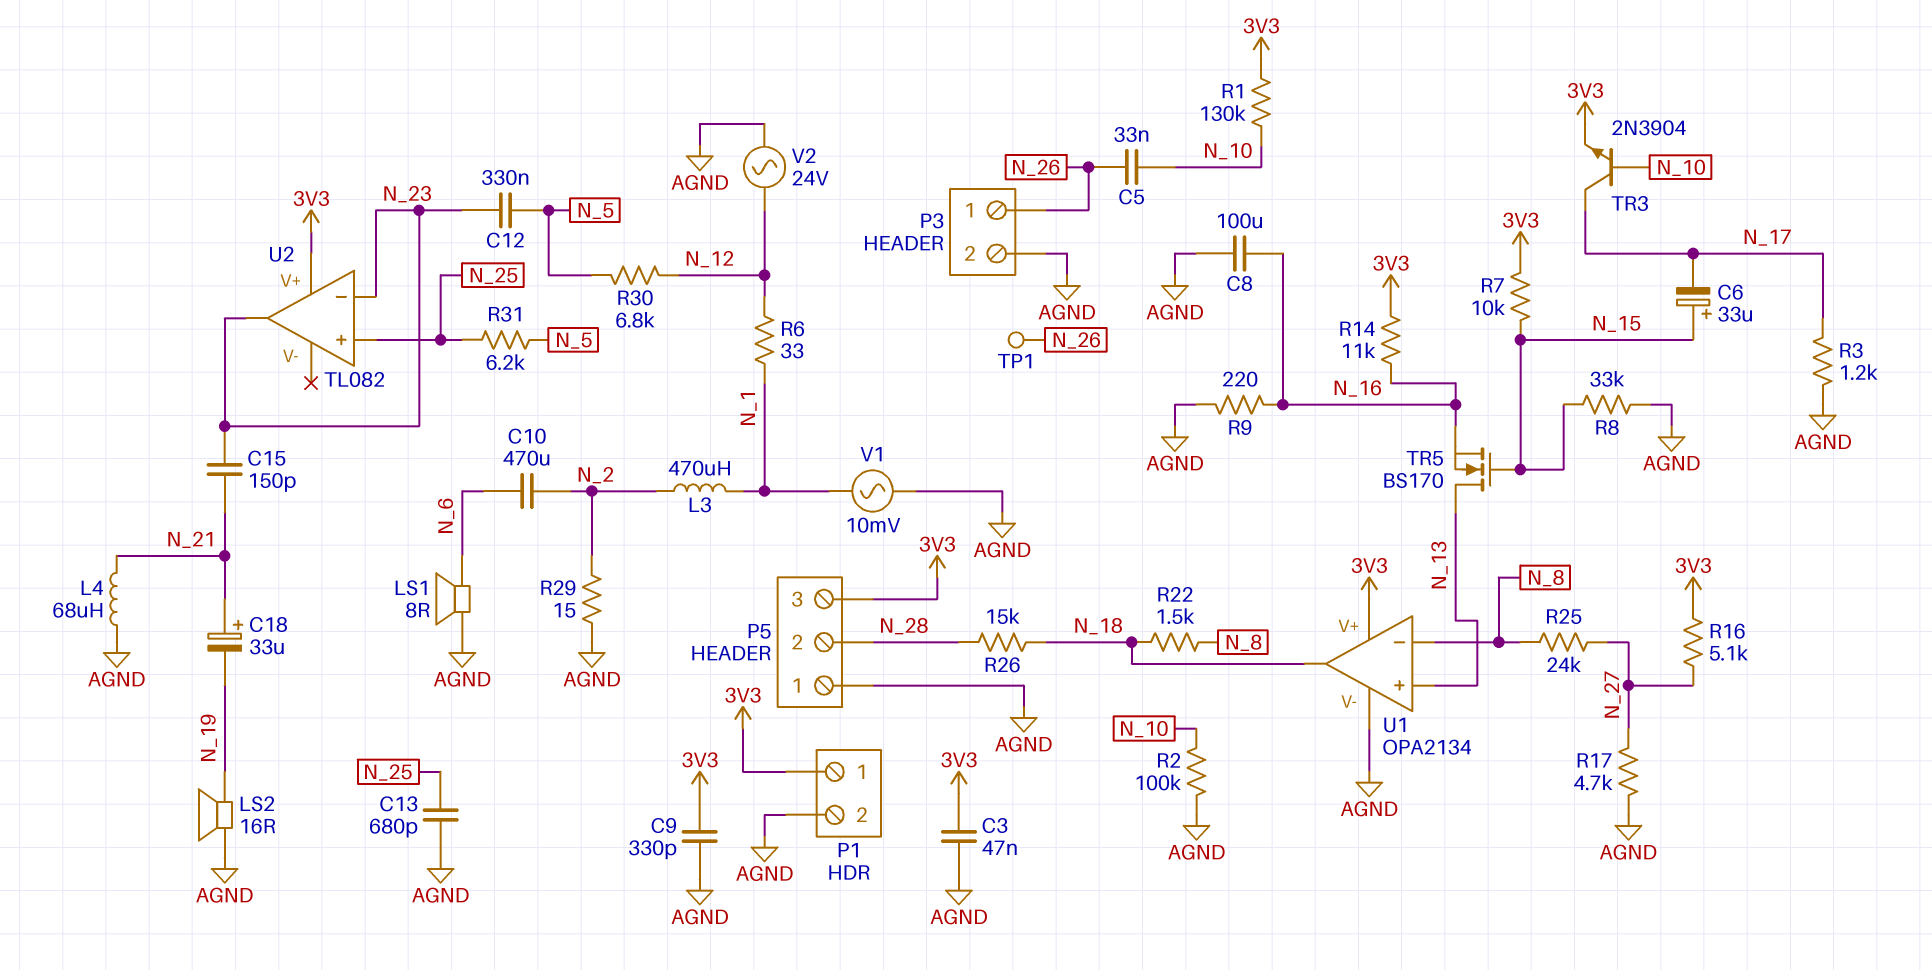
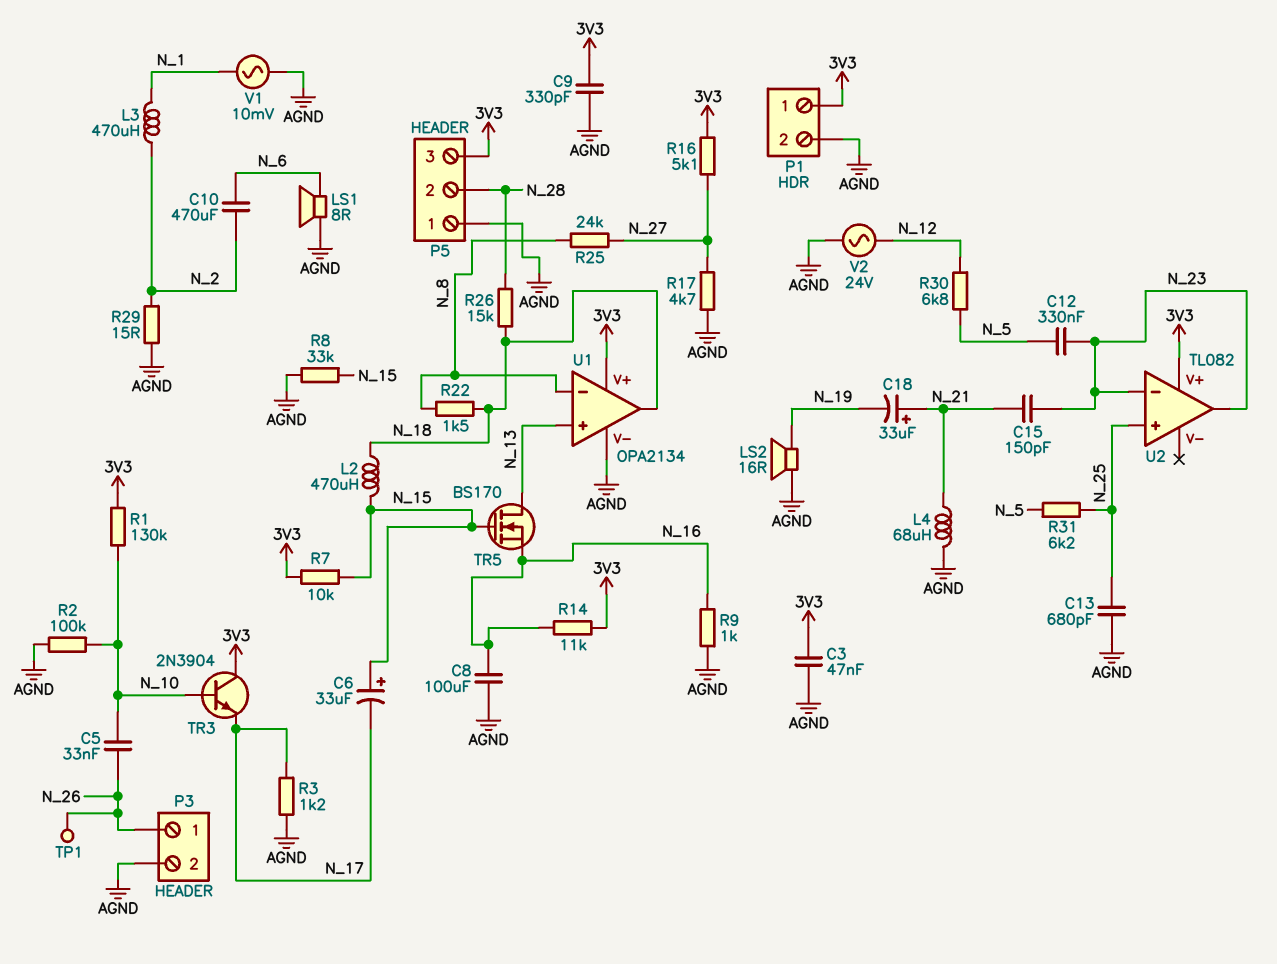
L2: none -> 470uH (N_15, N_18)
R6: 33 (N_1, N_12) -> none
R9: 220 (AGND, N_16) -> 1k (AGND, N_16)
TR3: NPN 2N3904 (B N_10, C N_17, E 3V3) -> NPN 2N3904 (B N_10, C 3V3, E N_17)

